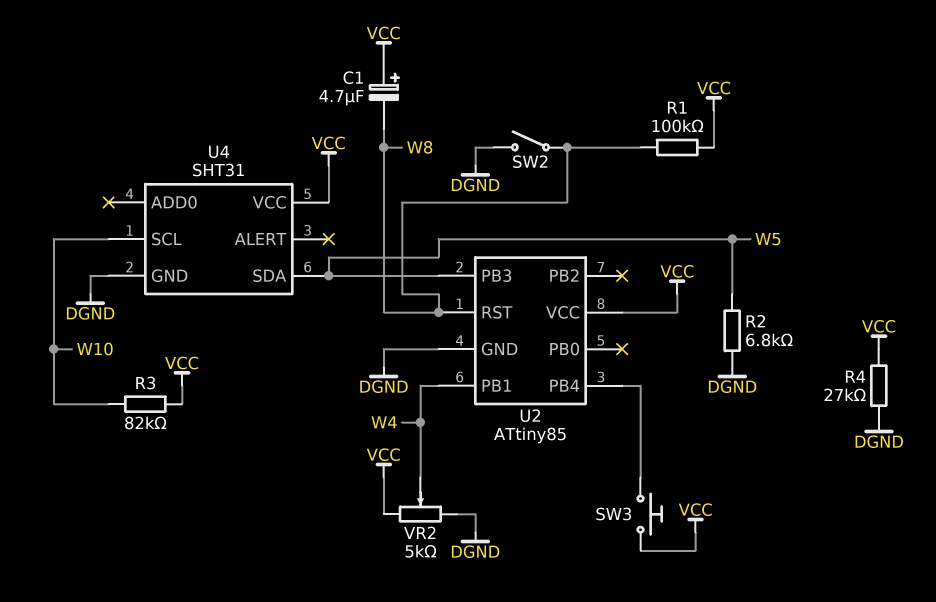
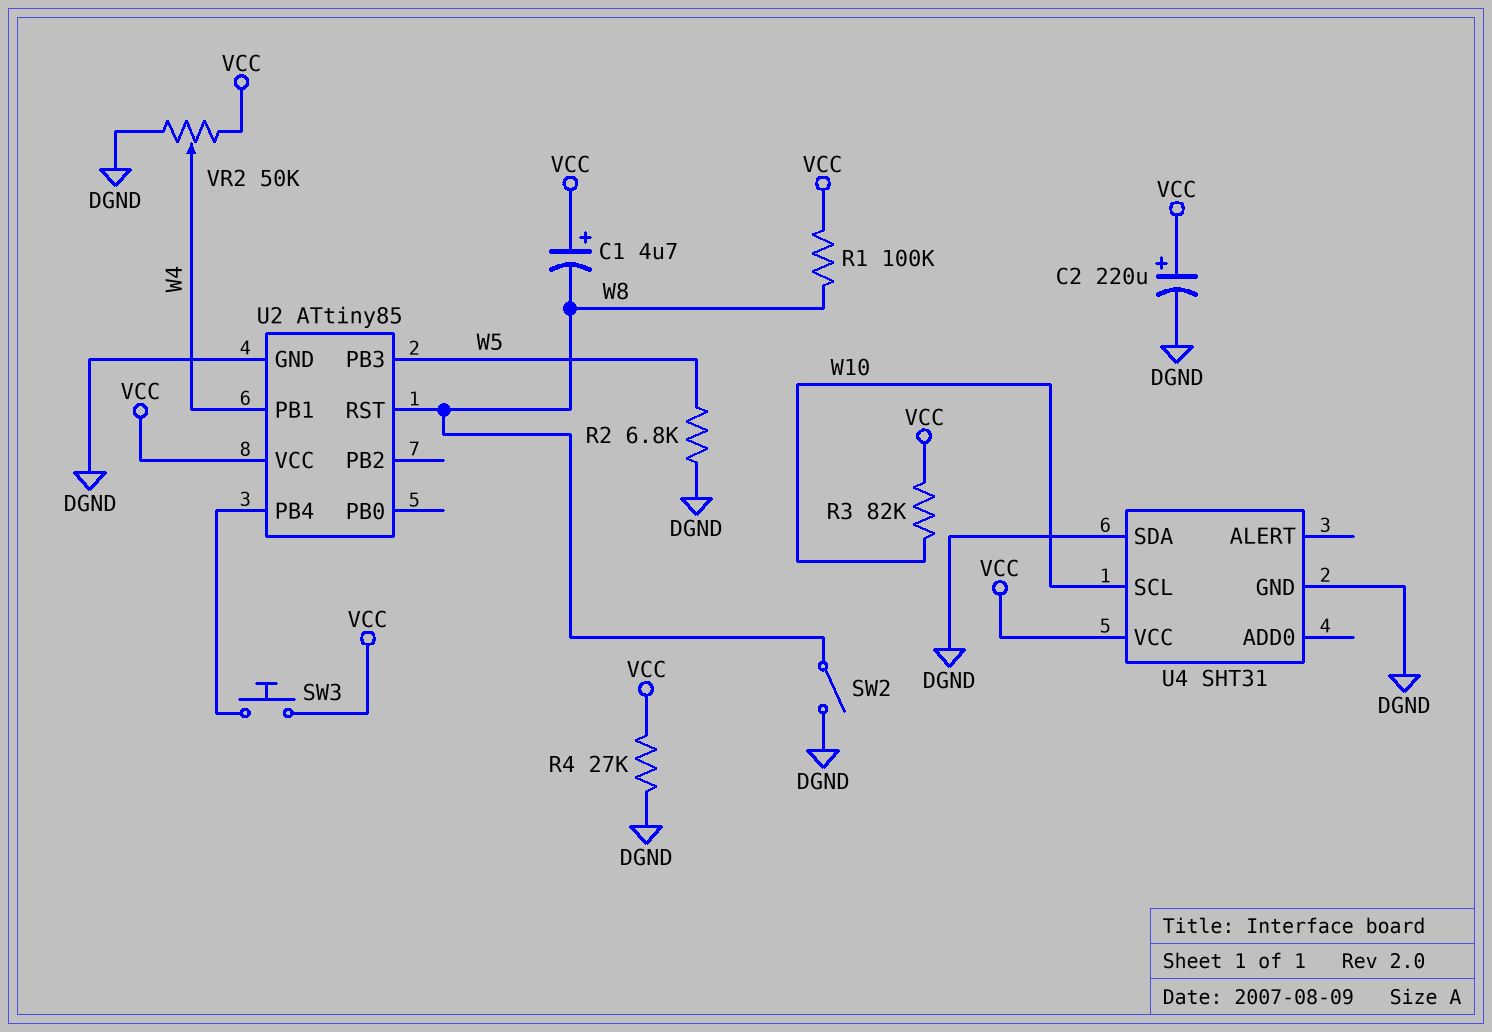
C2: none -> 220uF (plus VCC, minus DGND)
U4 pin SDA: W5 -> DGND
VR2: 5k (DGND, VCC, wiper W4) -> 50k (DGND, VCC, wiper W4)

